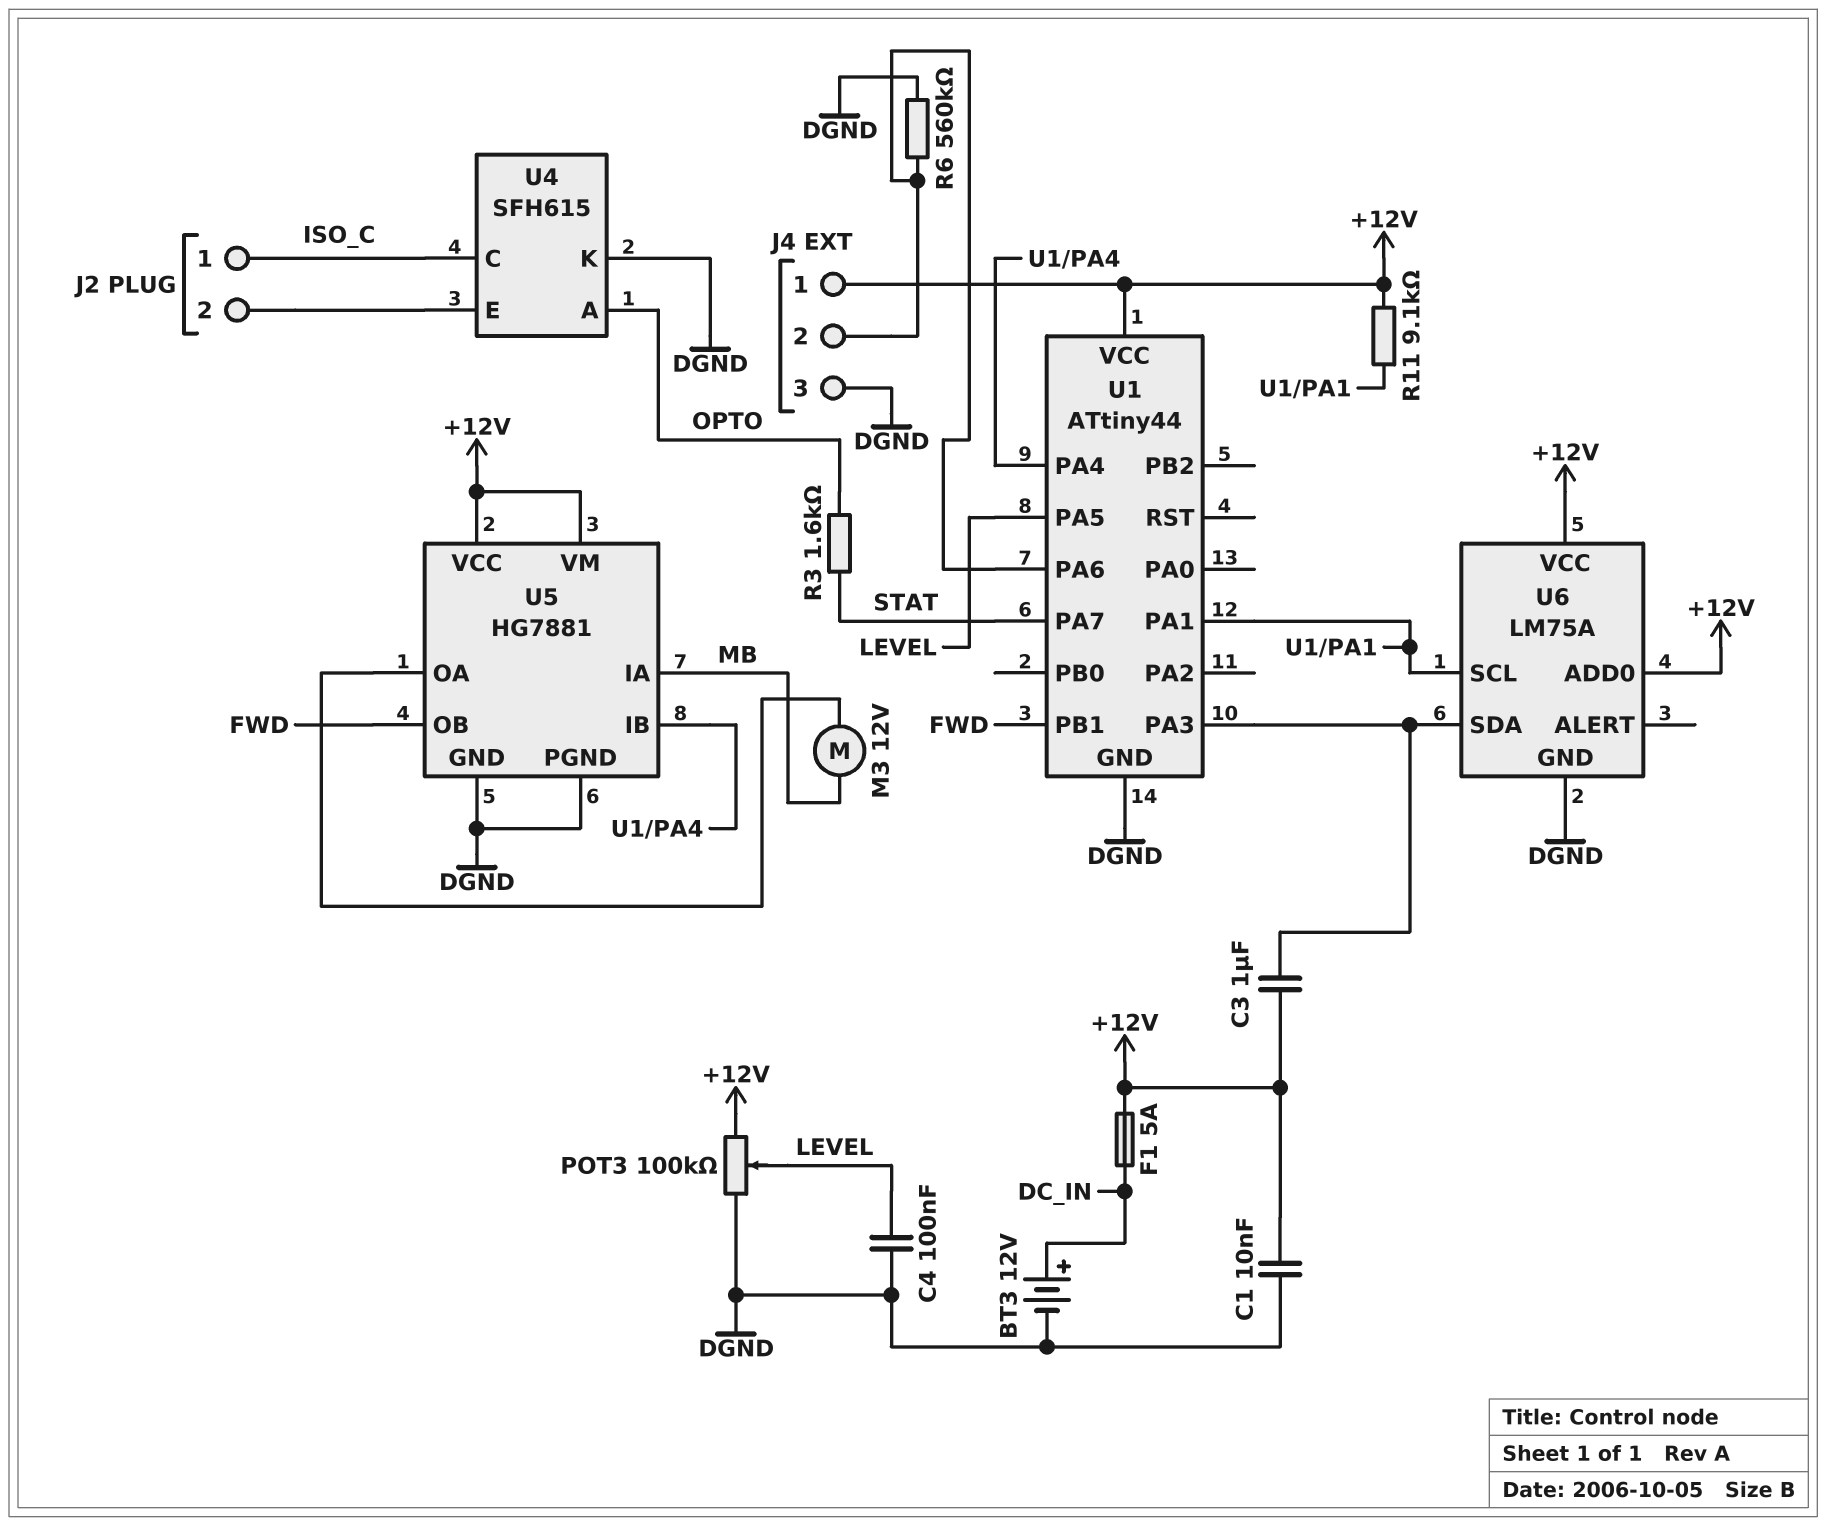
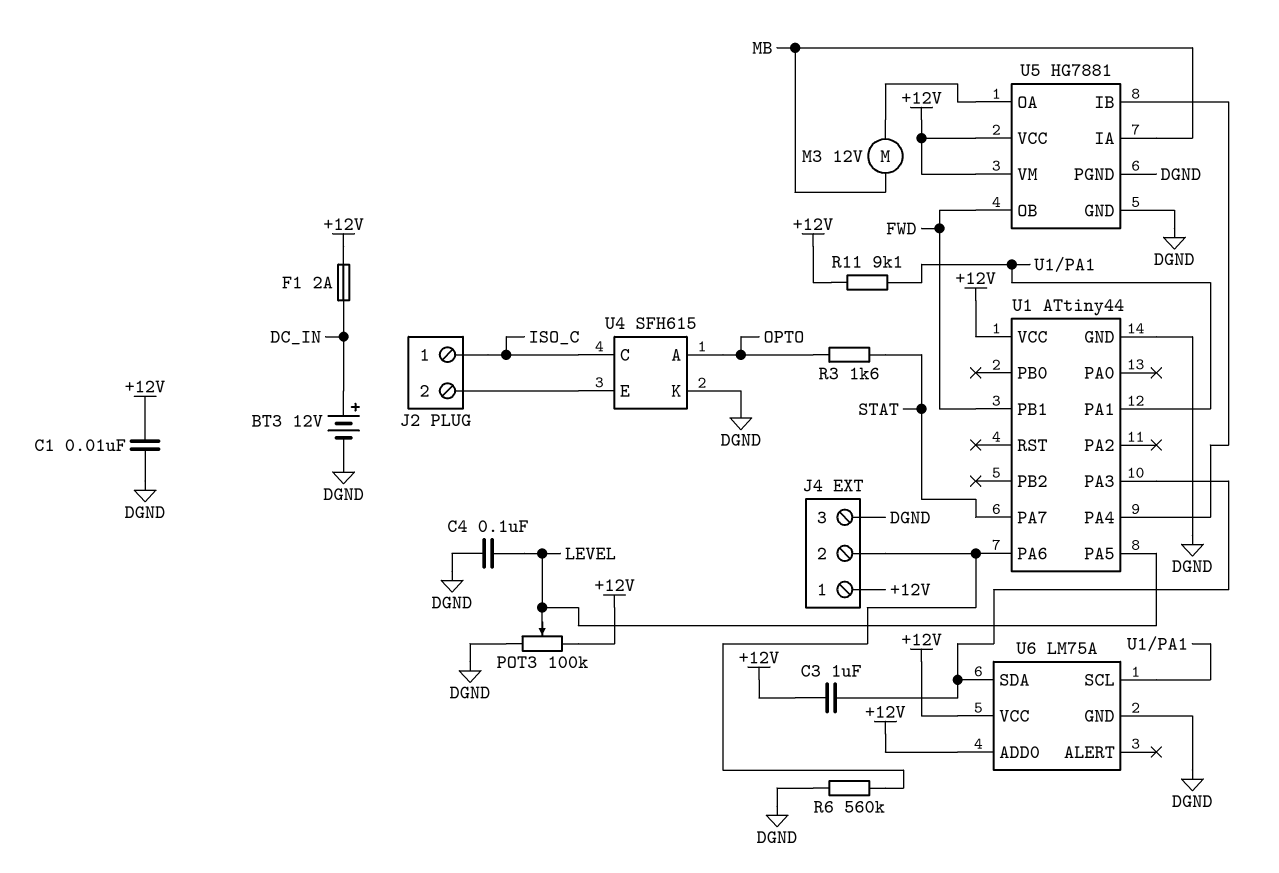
F1: 5A (+12V, DC_IN) -> 2A (+12V, DC_IN)

